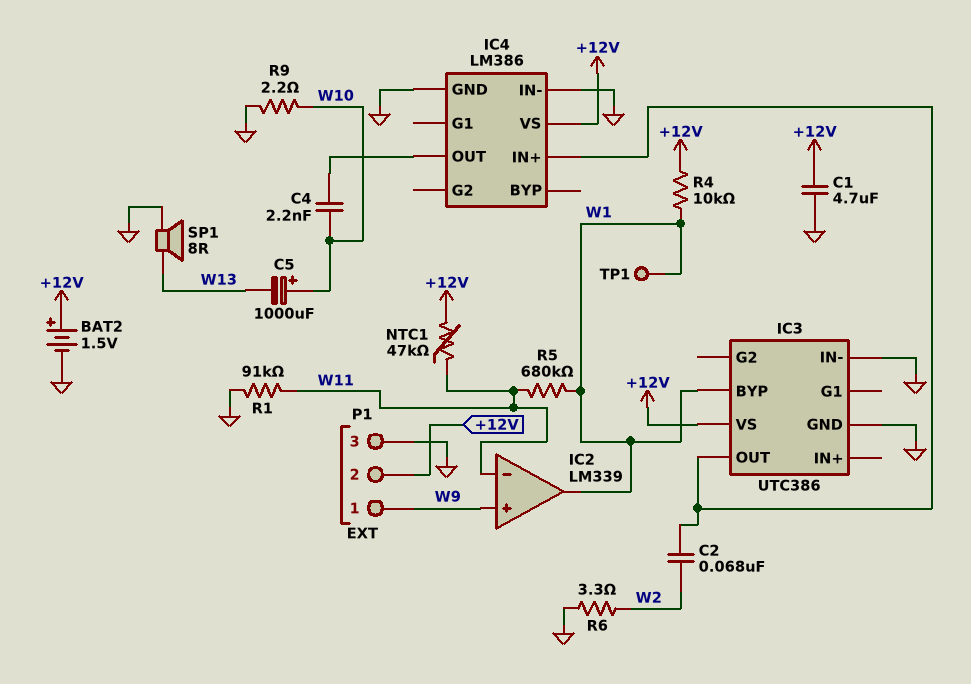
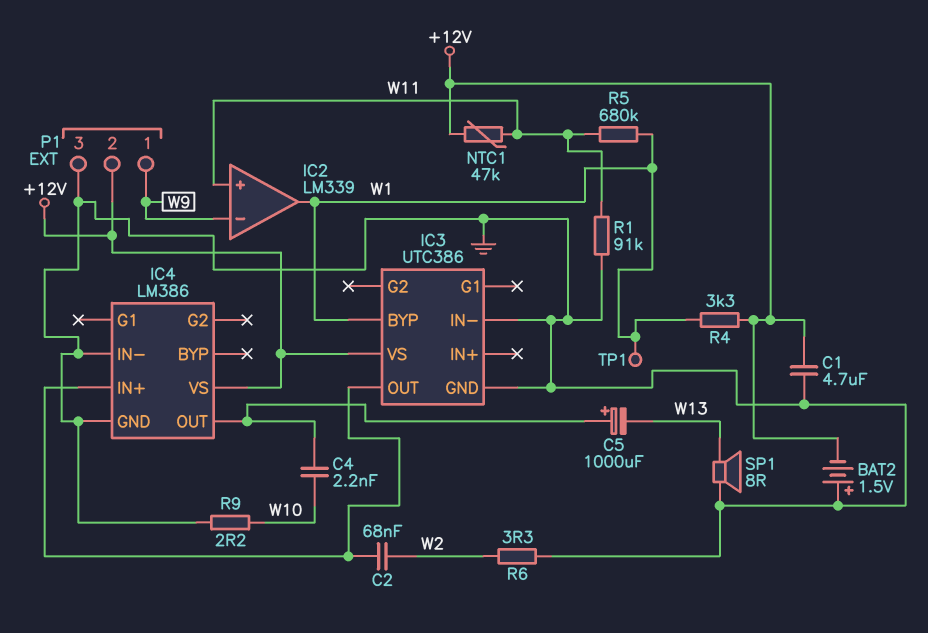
BAT2: 1.5V (plus +12V, minus GND) -> 1.5V (plus GND, minus +12V)
C5: 1000uF (plus W10, minus W13) -> 1000uF (plus IC4/OUT, minus W13)
IC2 pin in+: W9 -> W11
IC2 pin in-: W11 -> W9
R4: 10k (+12V, W1) -> 3.3k (+12V, W1)

